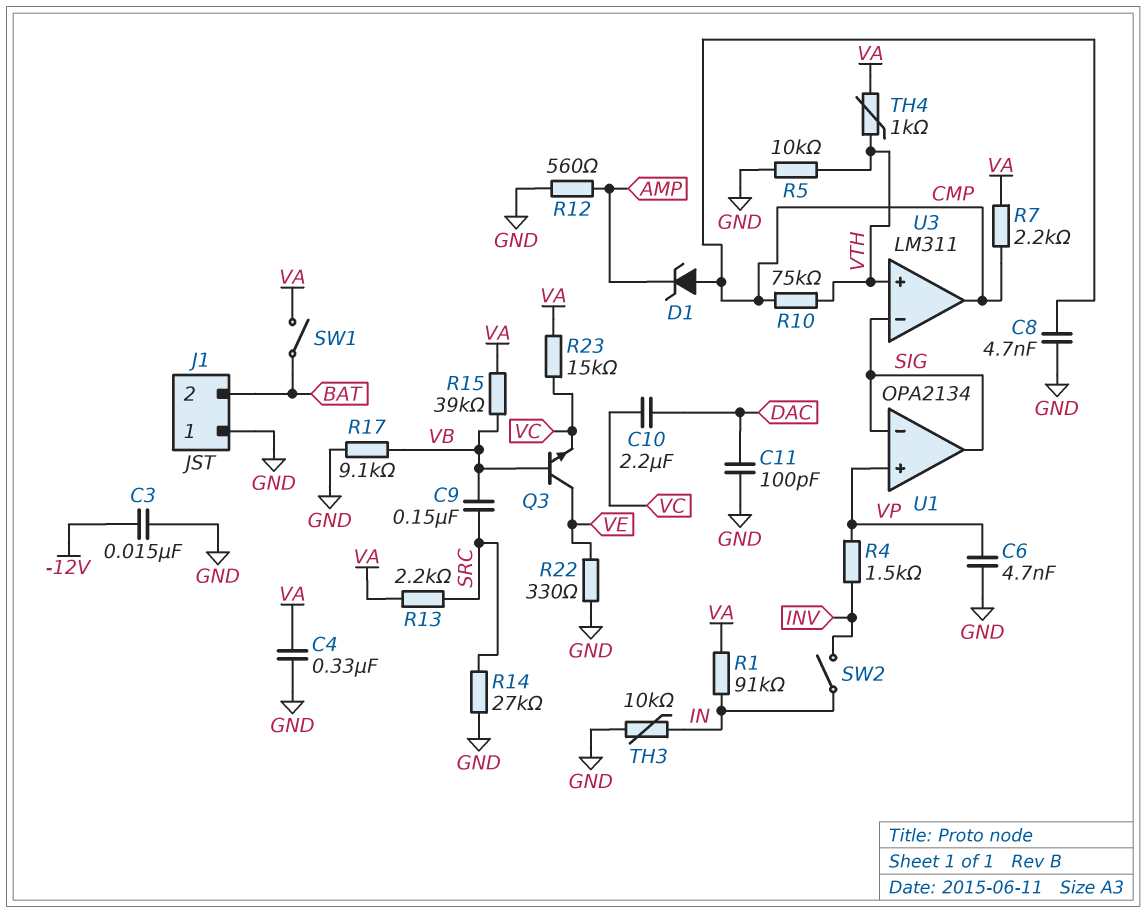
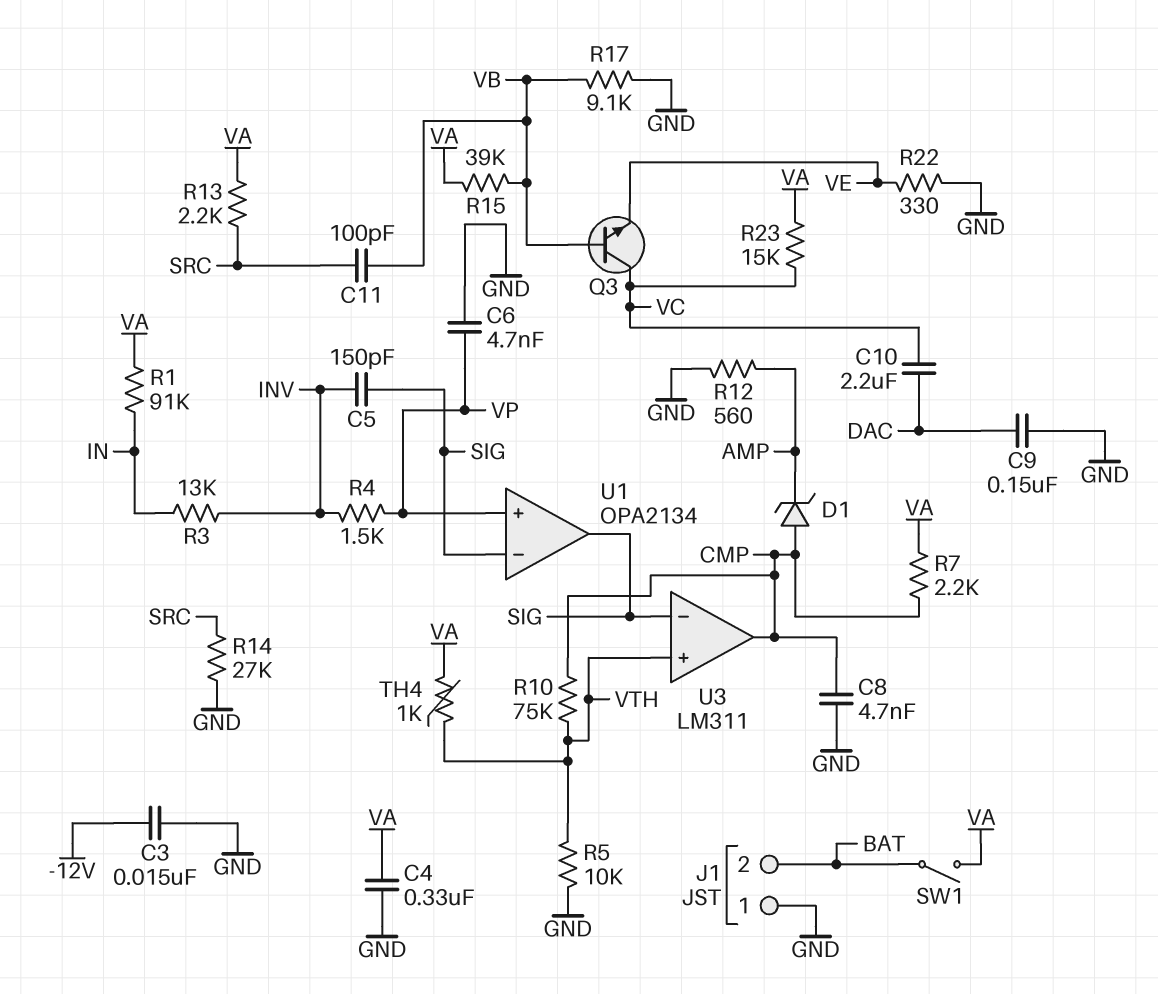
C5: none -> 150pF (INV, SIG)
C9: 150nF (SRC, VB) -> 150nF (DAC, GND)
C11: 100pF (DAC, GND) -> 100pF (SRC, VB)
Q3: NPN (B VB, C VE, E VC) -> NPN (B VB, C VC, E VE)
R3: none -> 13k (IN, INV)
SW2: switch (IN, INV) -> none
TH3: 10k (GND, IN) -> none

